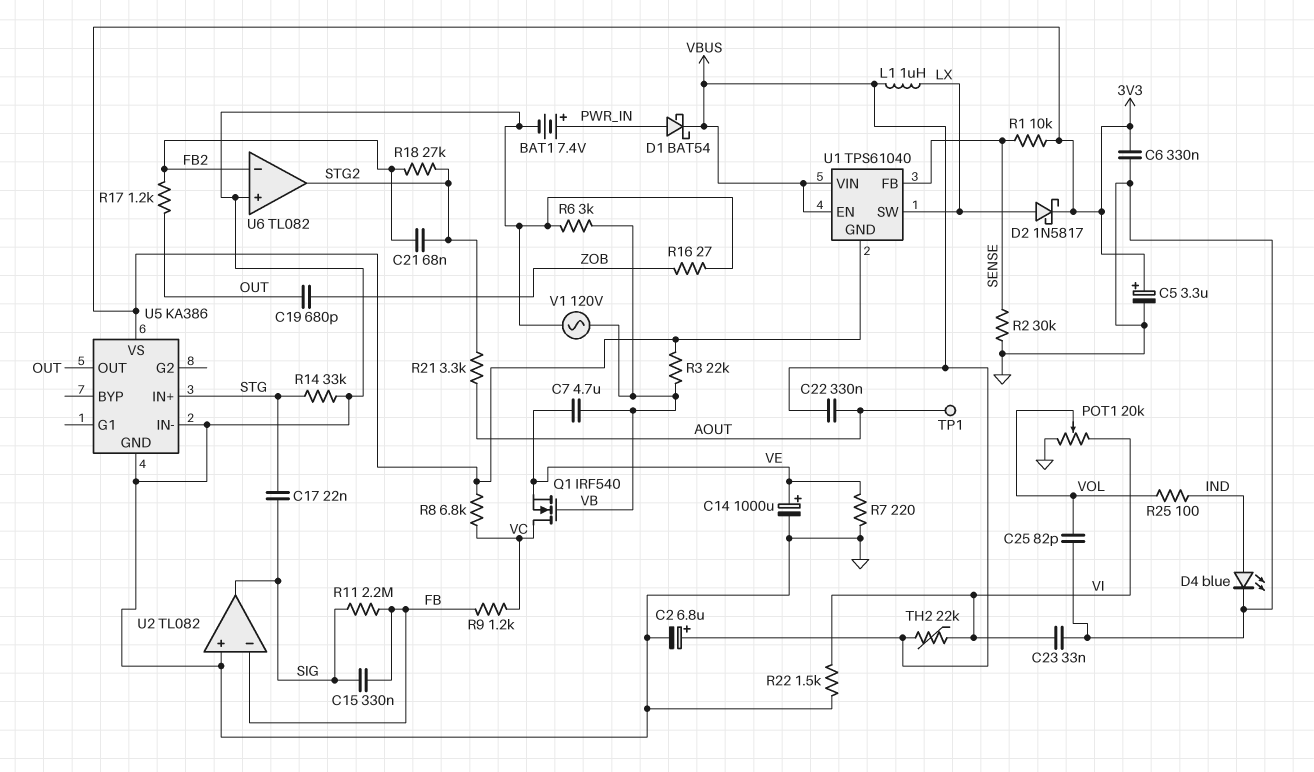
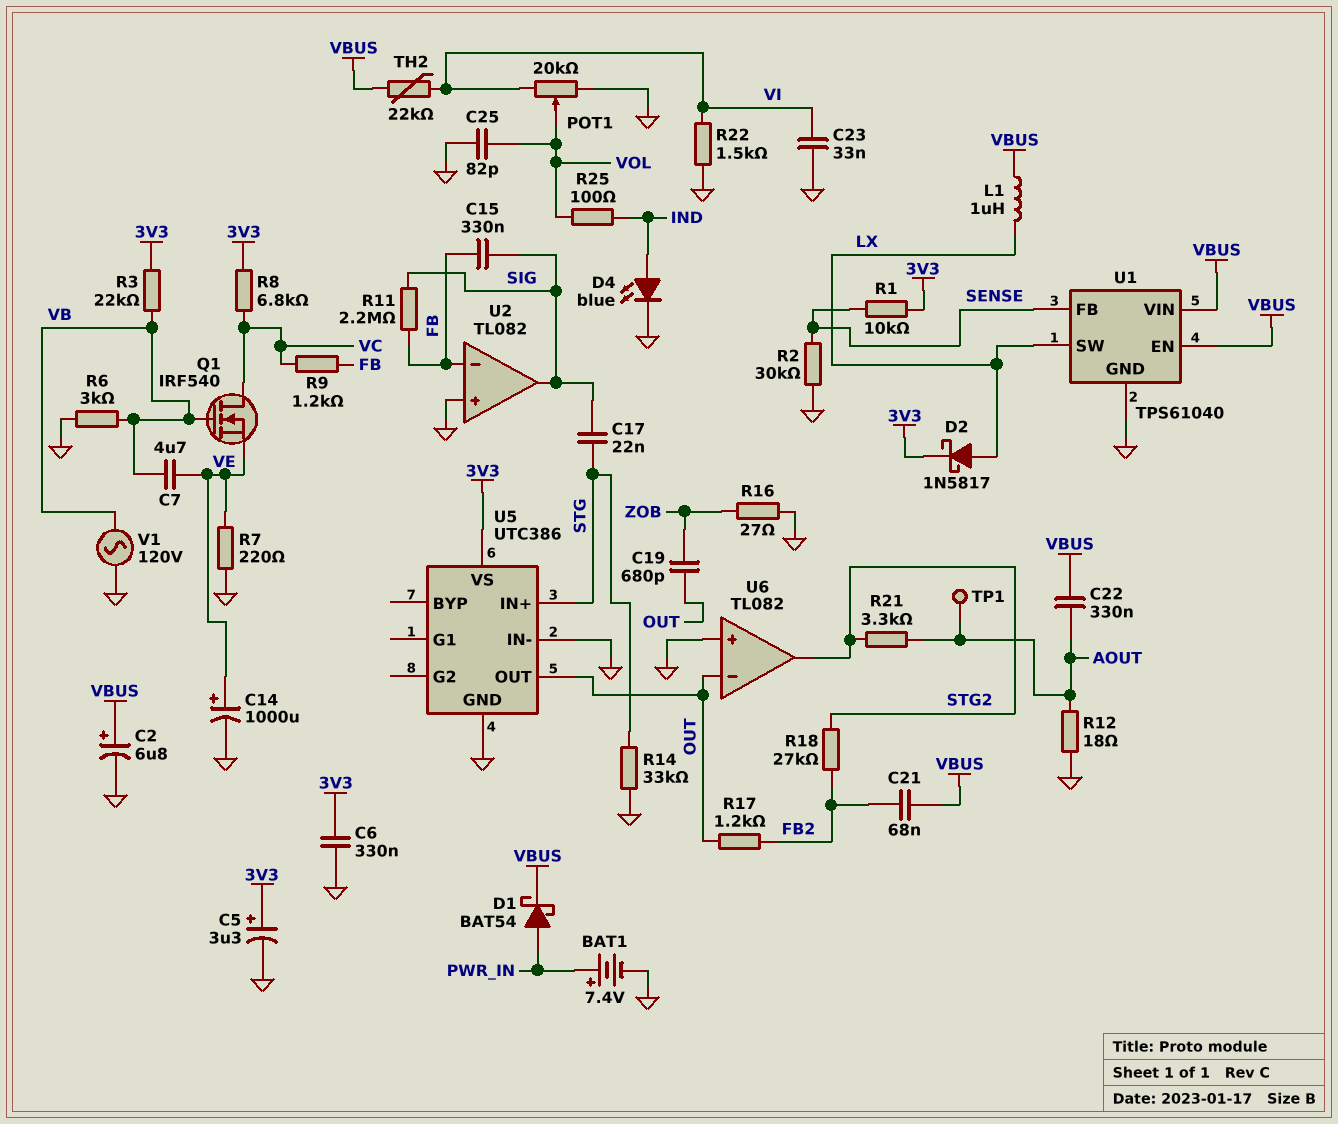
C21: 68nF (FB2, STG2) -> 68nF (FB2, VBUS)
R12: none -> 18 (AOUT, GND)
U1 pin GND: 3V3 -> GND
U5: KA386 -> UTC386
U6 pin in-: FB2 -> OUT

